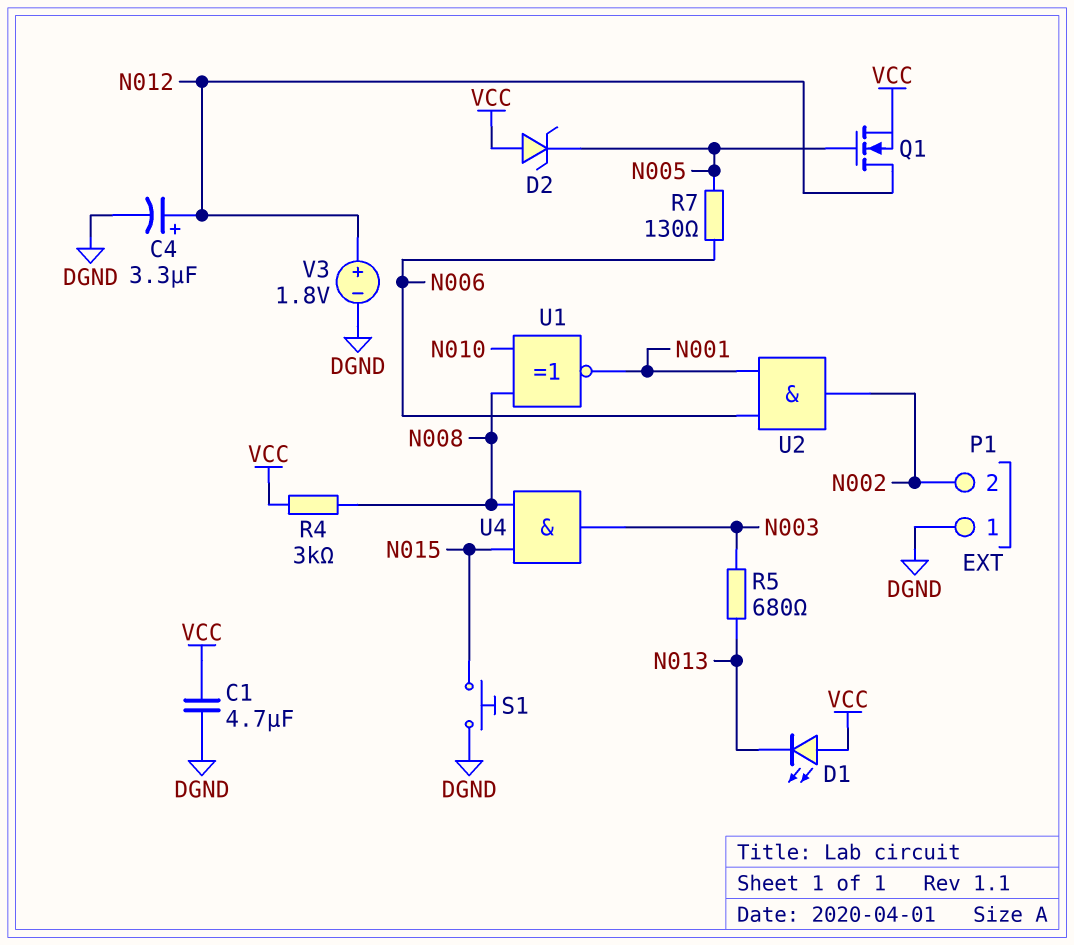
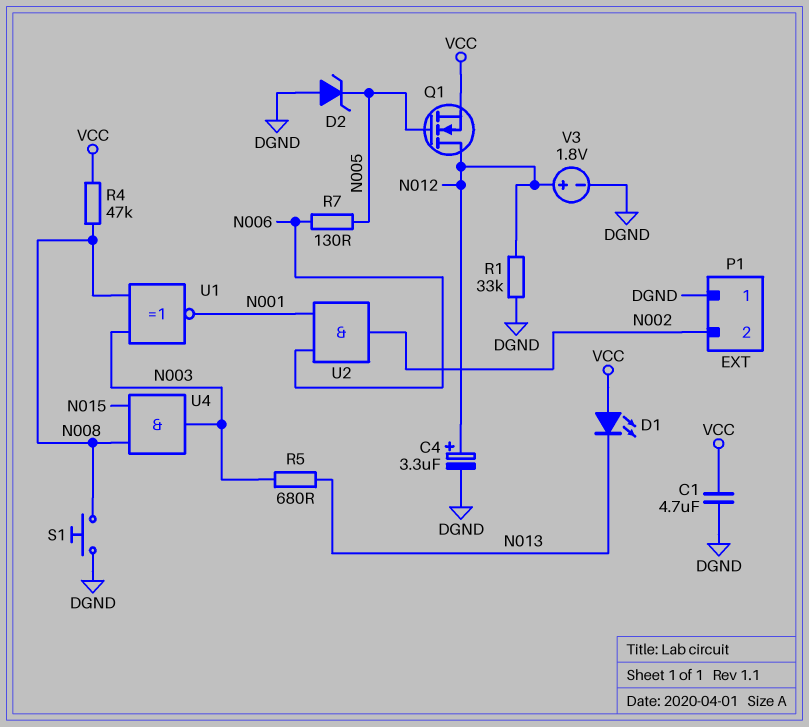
D2: zener (A VCC, K N005) -> zener (A DGND, K N005)
R1: none -> 33k (DGND, N012)
R4: 3k (N008, VCC) -> 47k (N008, VCC)
S1: button (DGND, N015) -> button (DGND, N008)
U1: XNOR (in N008, in N010, out N001) -> XNOR (in N003, in N008, out N001)

